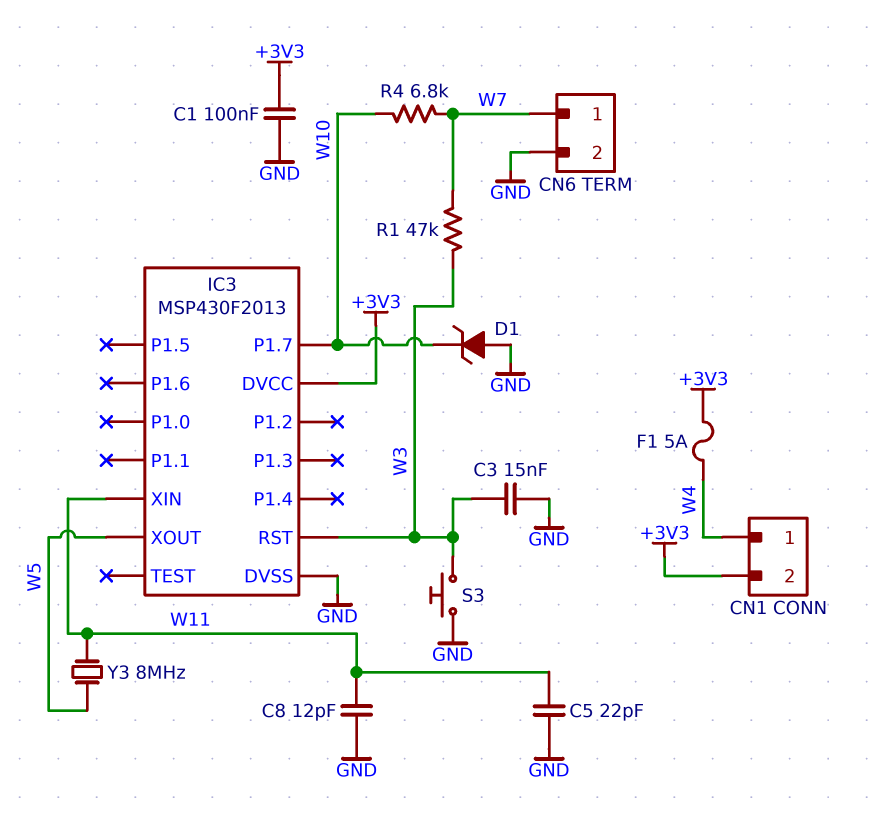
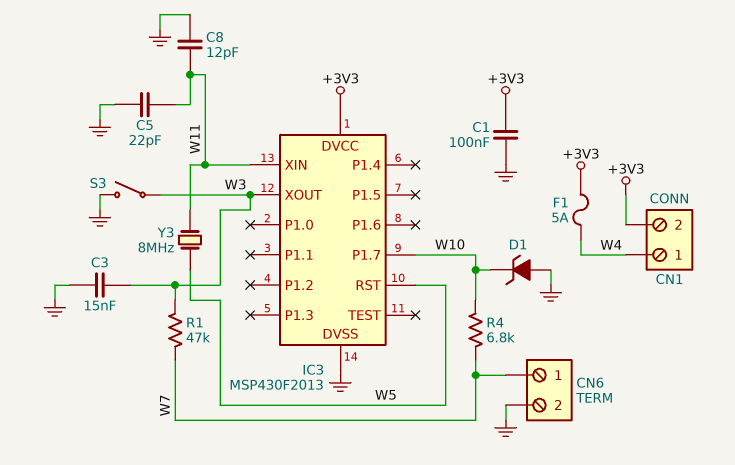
IC3 pin RST: W3 -> W5
IC3 pin XOUT: W5 -> W3
S3: button (GND, W3) -> switch (GND, W3)

